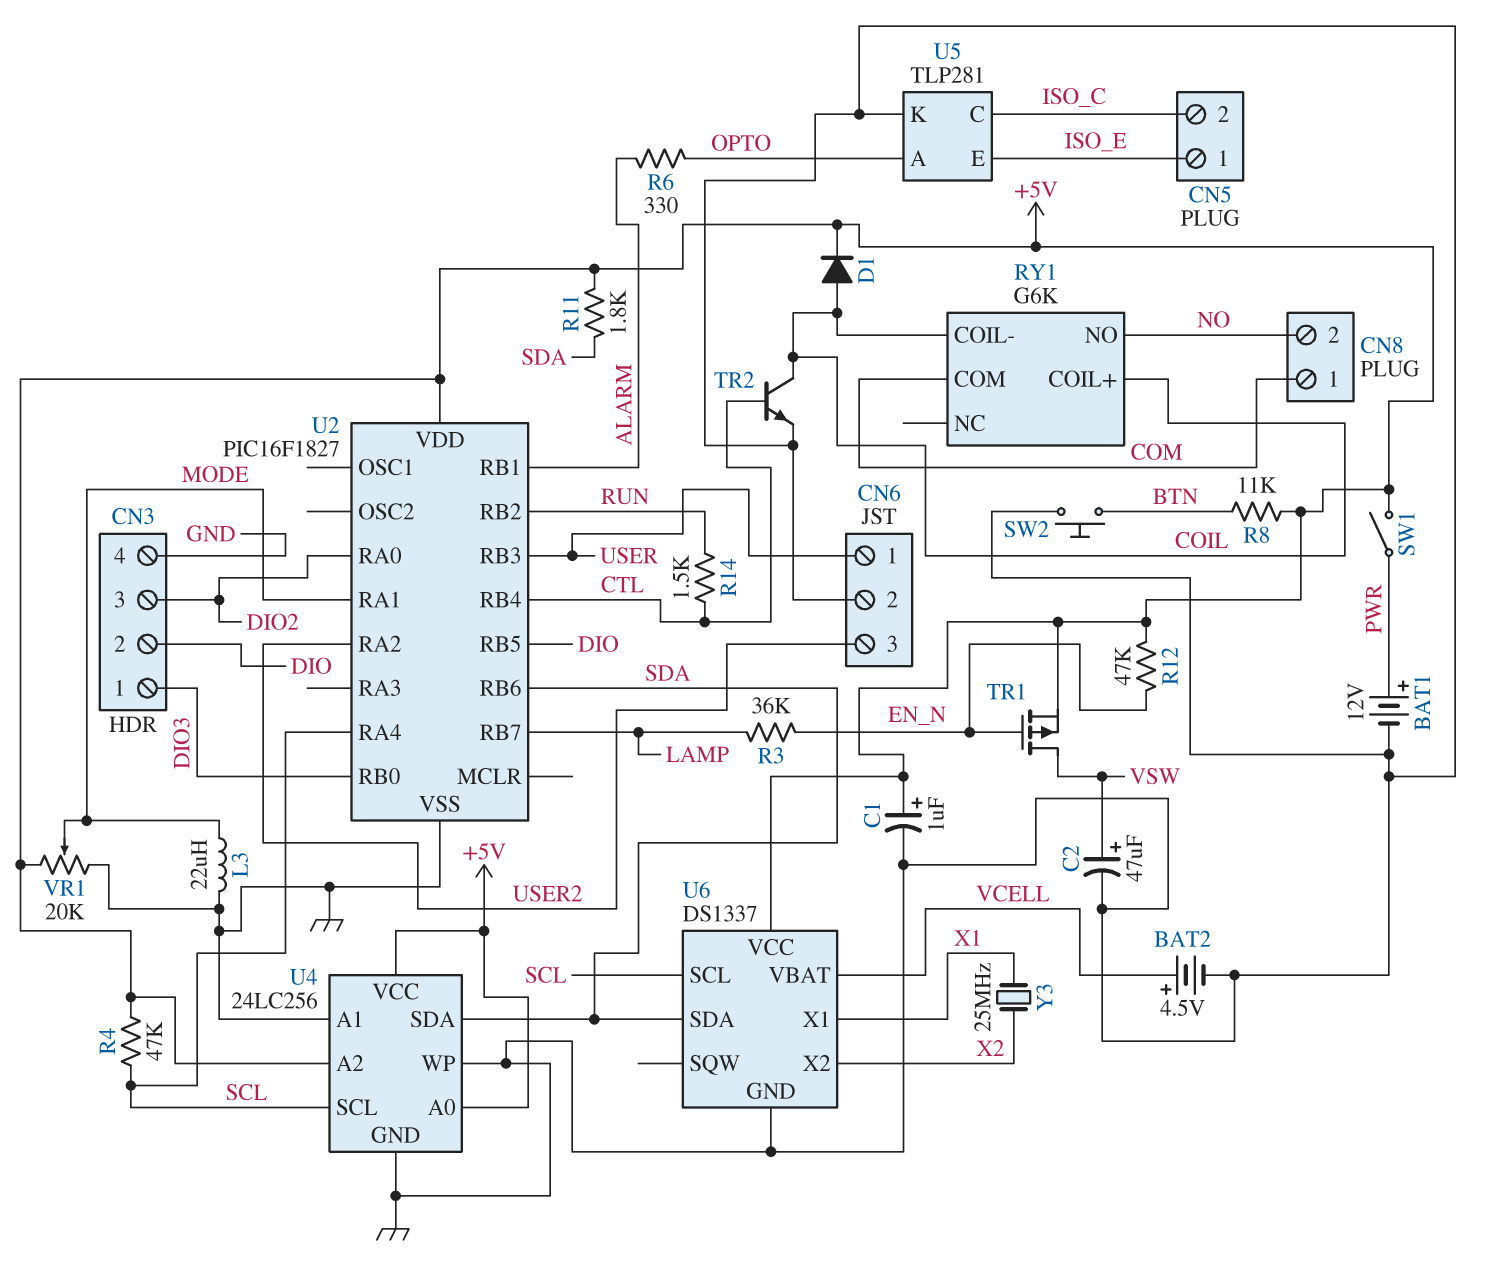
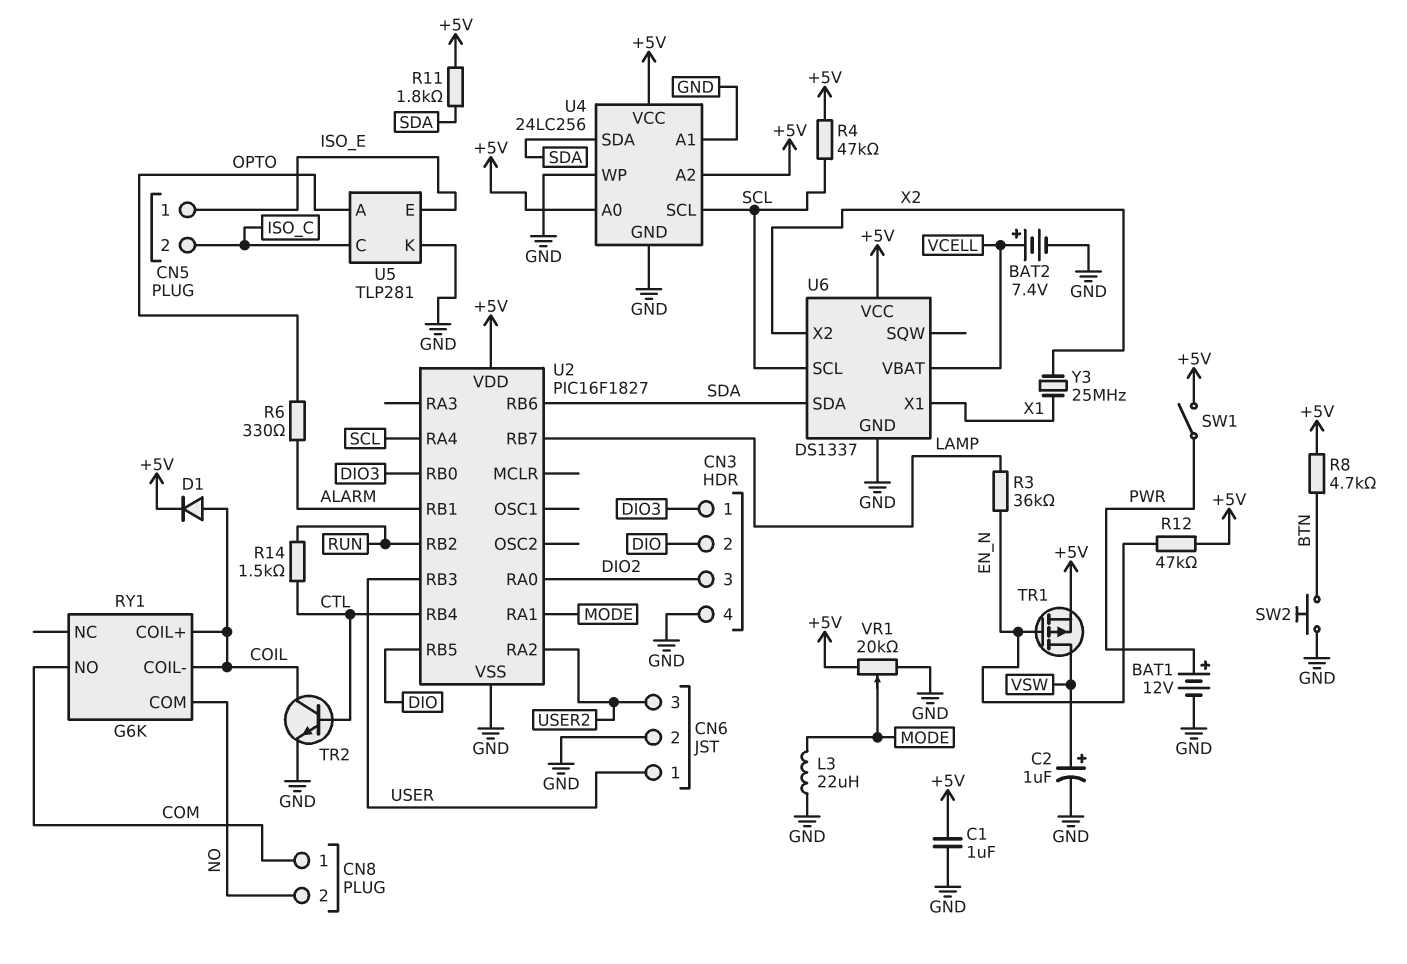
BAT2: 4.5V (plus VCELL, minus GND) -> 7.4V (plus VCELL, minus GND)
C1: 1uF (plus +5V, minus GND) -> 1uF (+5V, GND)
C2: 47uF (plus VSW, minus GND) -> 1uF (plus VSW, minus GND)
R8: 11k (+5V, BTN) -> 4.7k (+5V, BTN)
RY1 pin COM: COM -> NO
RY1 pin NO: NO -> COM

